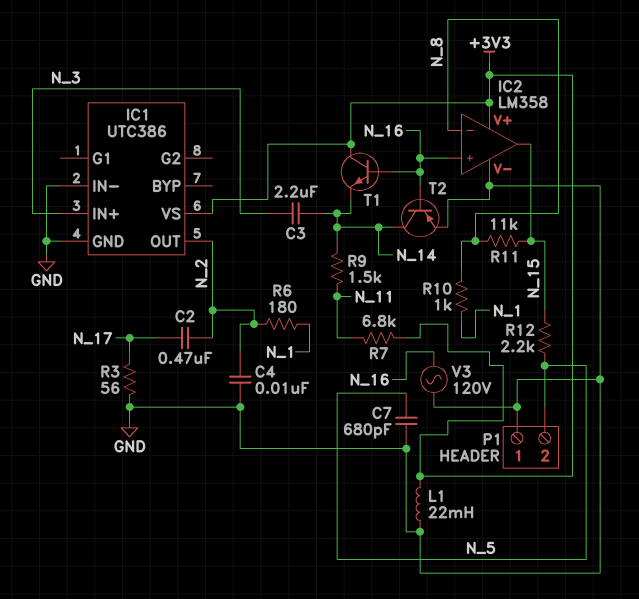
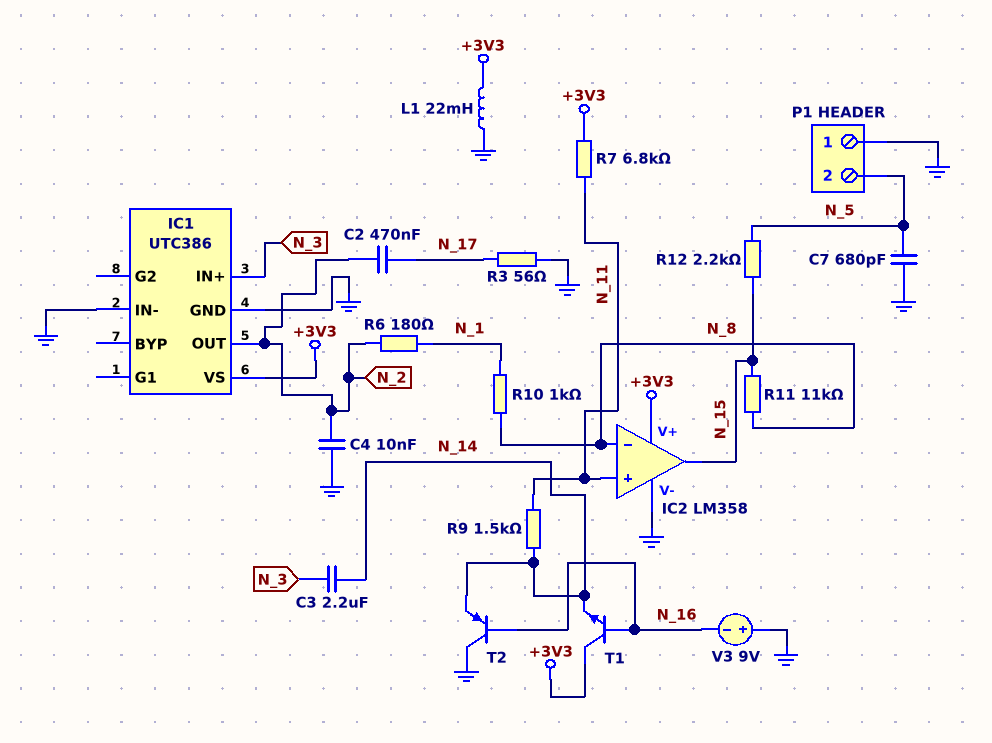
IC2 pin in+: N_16 -> N_11
T2: PNP (B N_16, C N_14, E GND) -> PNP (B N_16, C GND, E N_14)
V3: AC 120V (GND, N_16) -> 9V (plus GND, minus N_16)

